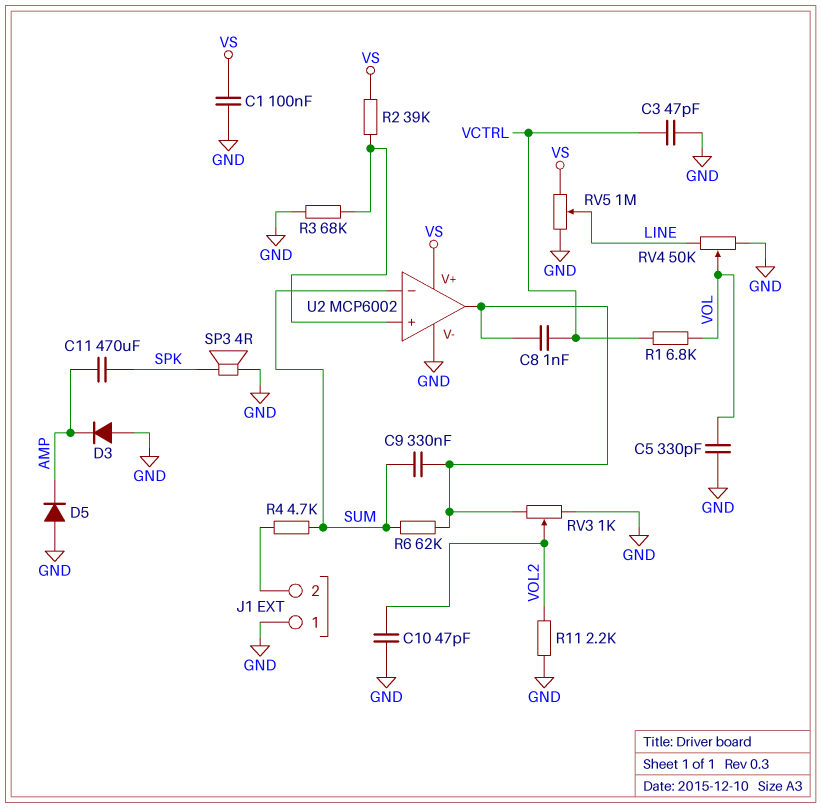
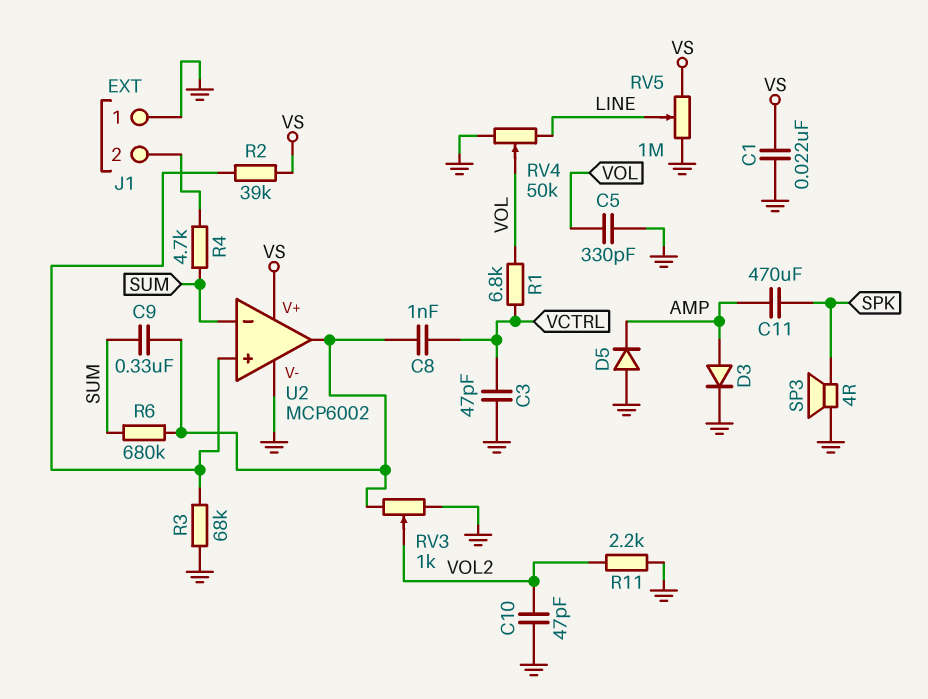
C1: 100nF (GND, VS) -> 22nF (GND, VS)
D3: diode (A GND, K AMP) -> diode (A AMP, K GND)
R6: 62k (SUM, U2/out) -> 680k (SUM, U2/out)

